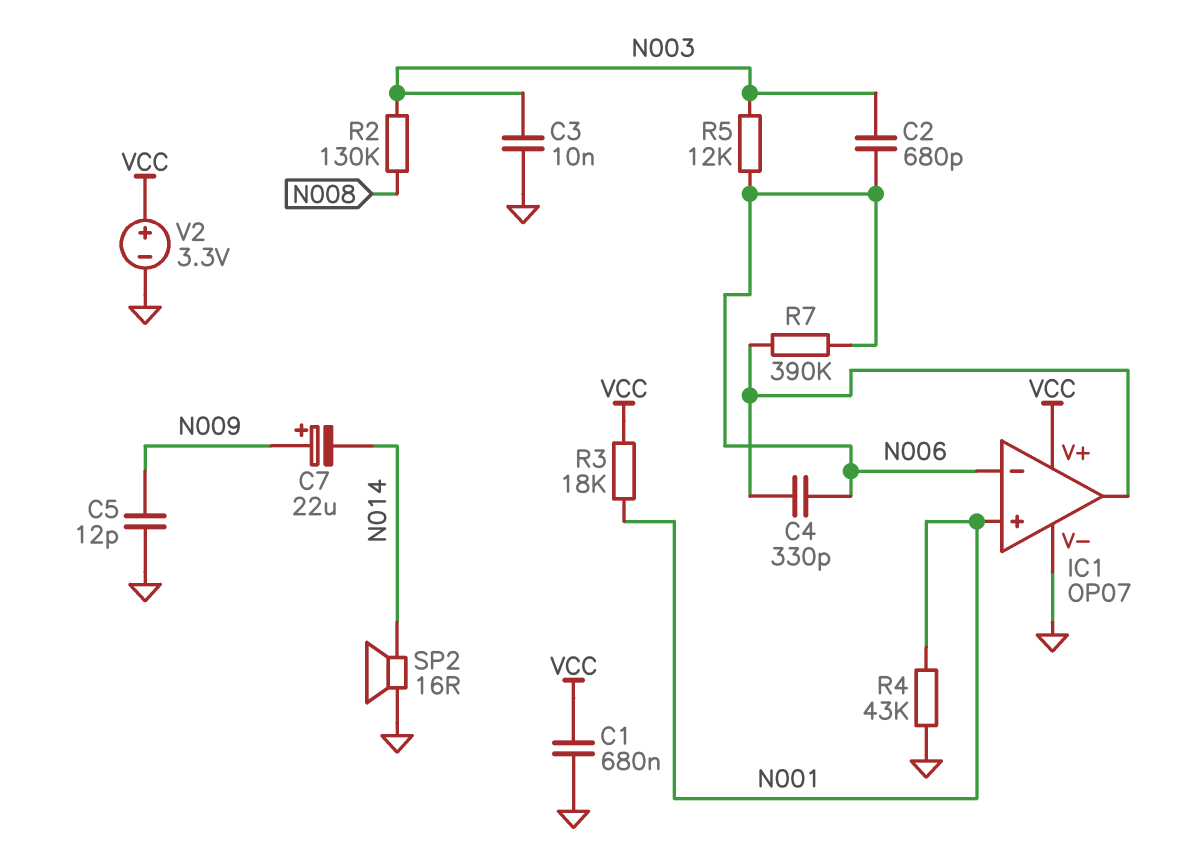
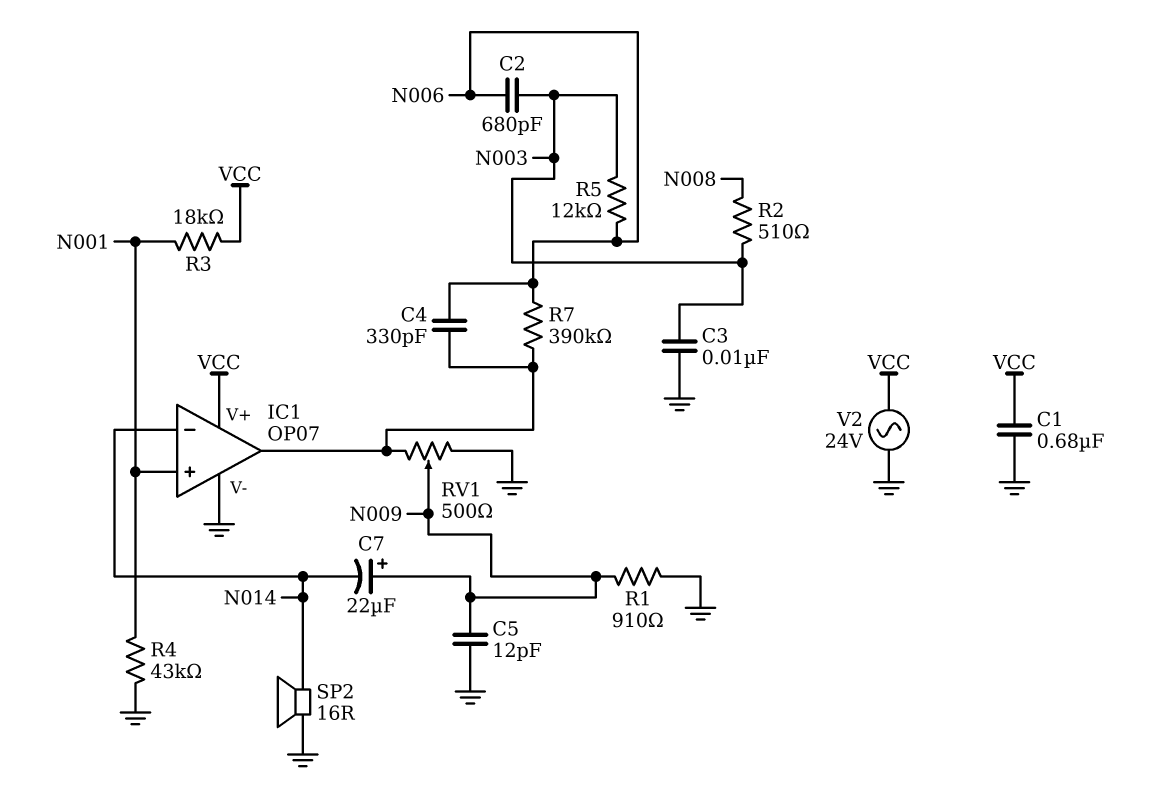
IC1 pin in-: N006 -> N014
R1: none -> 910 (GND, N009)
R2: 130k (N003, N008) -> 510 (N003, N008)
RV1: none -> 500 (GND, IC1/out, wiper N009)
V2: 3.3V (plus VCC, minus GND) -> AC 24V (GND, VCC)

